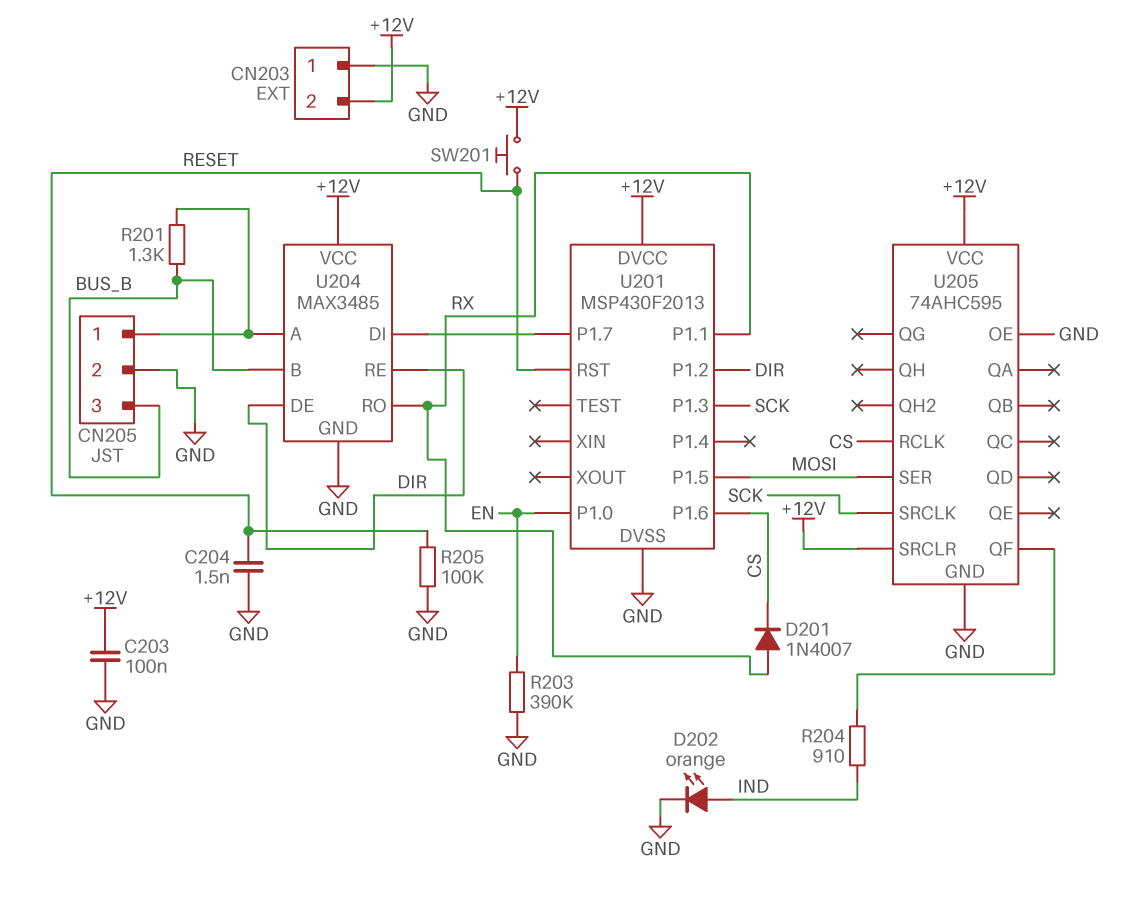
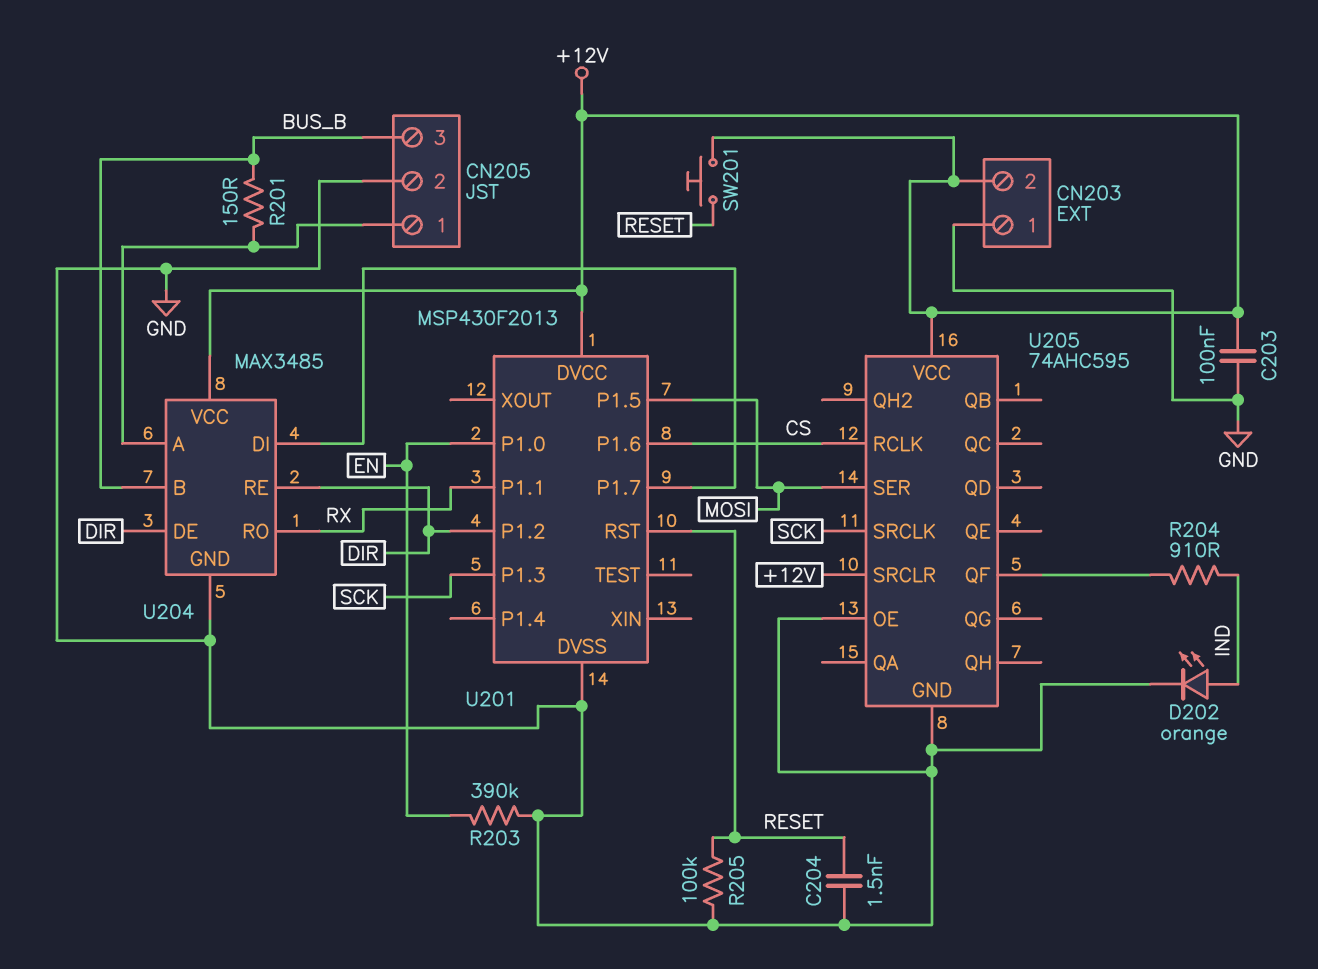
D201: diode 1N4007 (A RX, K CS) -> none
R201: 1.3k (BUS_B, CN205/1) -> 150 (BUS_B, CN205/1)

